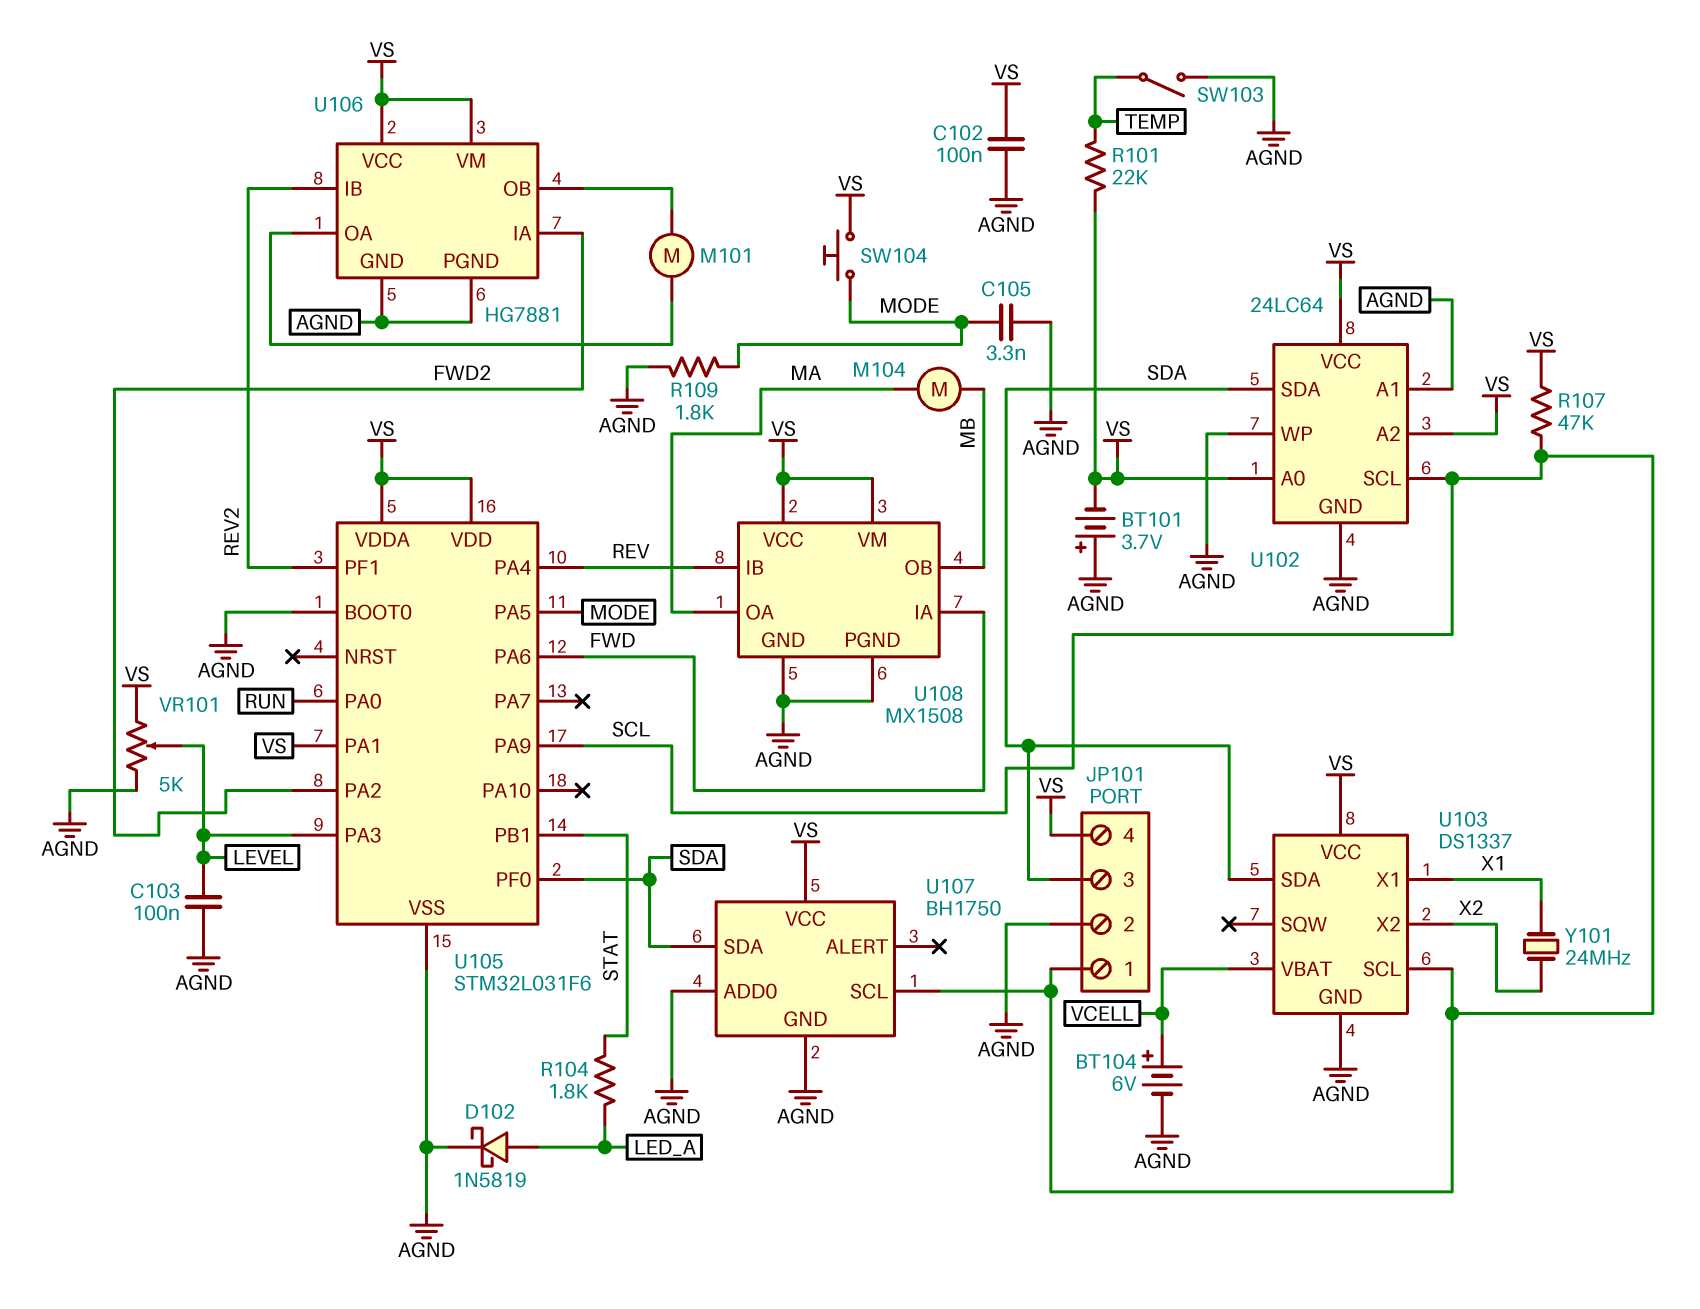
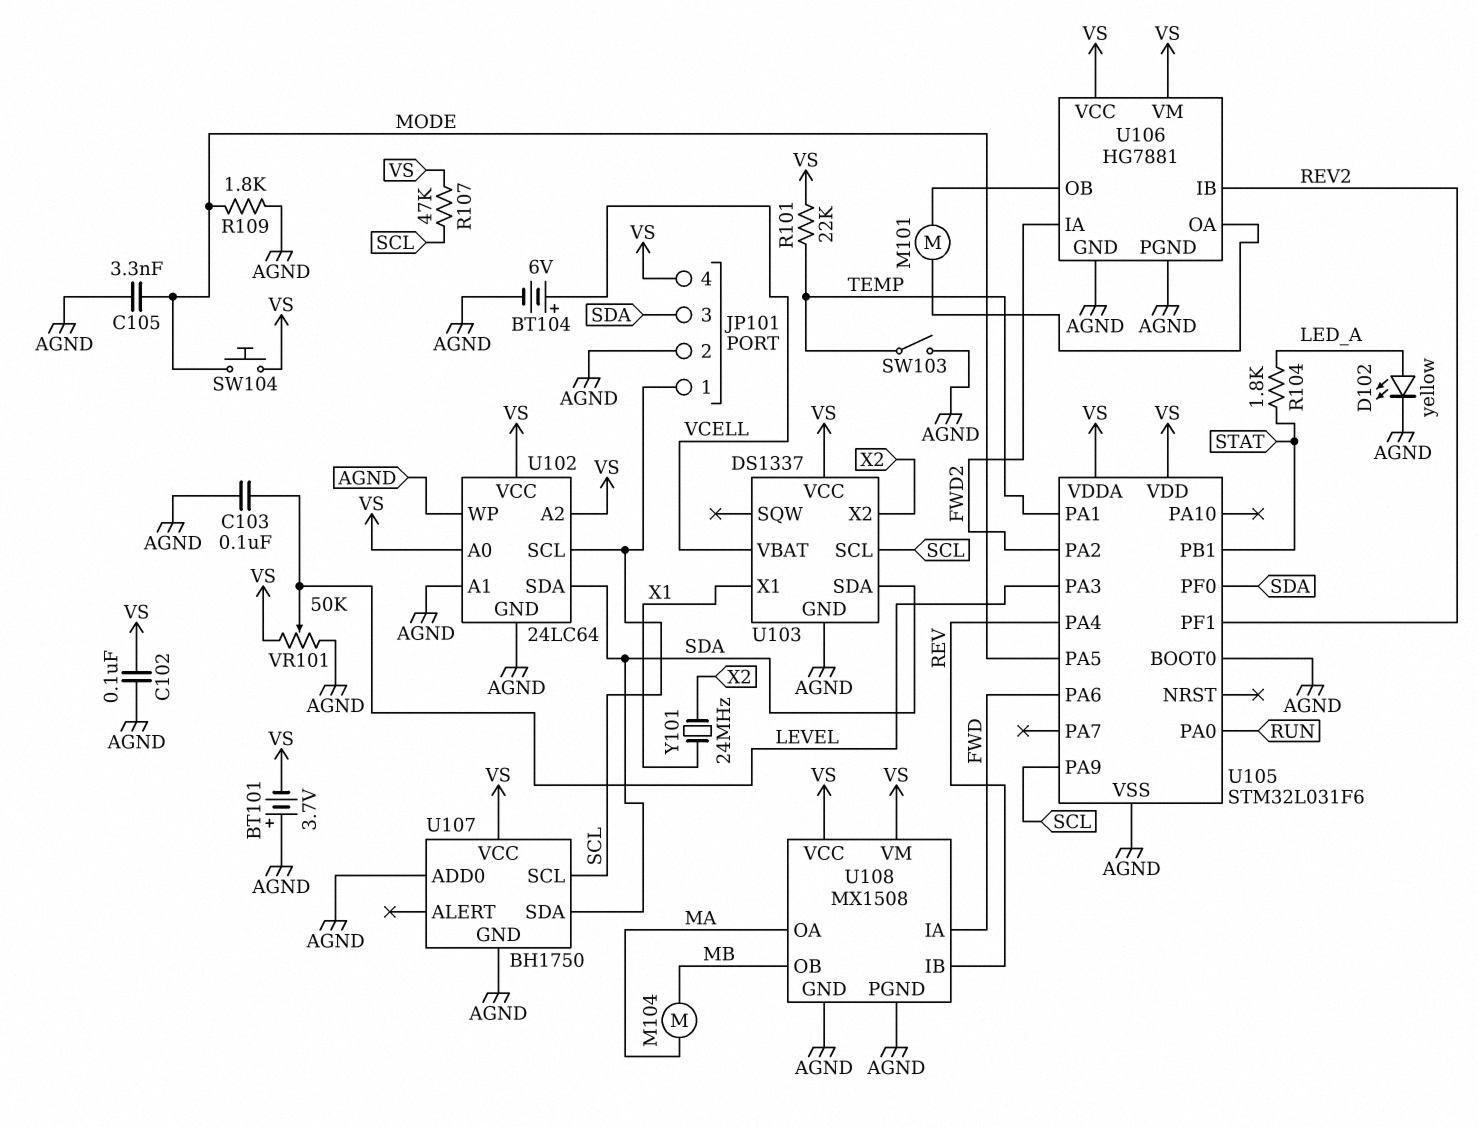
D102: schottky 1N5819 (A LED_A, K AGND) -> LED yellow (A LED_A, K AGND)
U105 pin PA1: VS -> TEMP
VR101: 5k (AGND, VS, wiper LEVEL) -> 50k (AGND, VS, wiper LEVEL)

